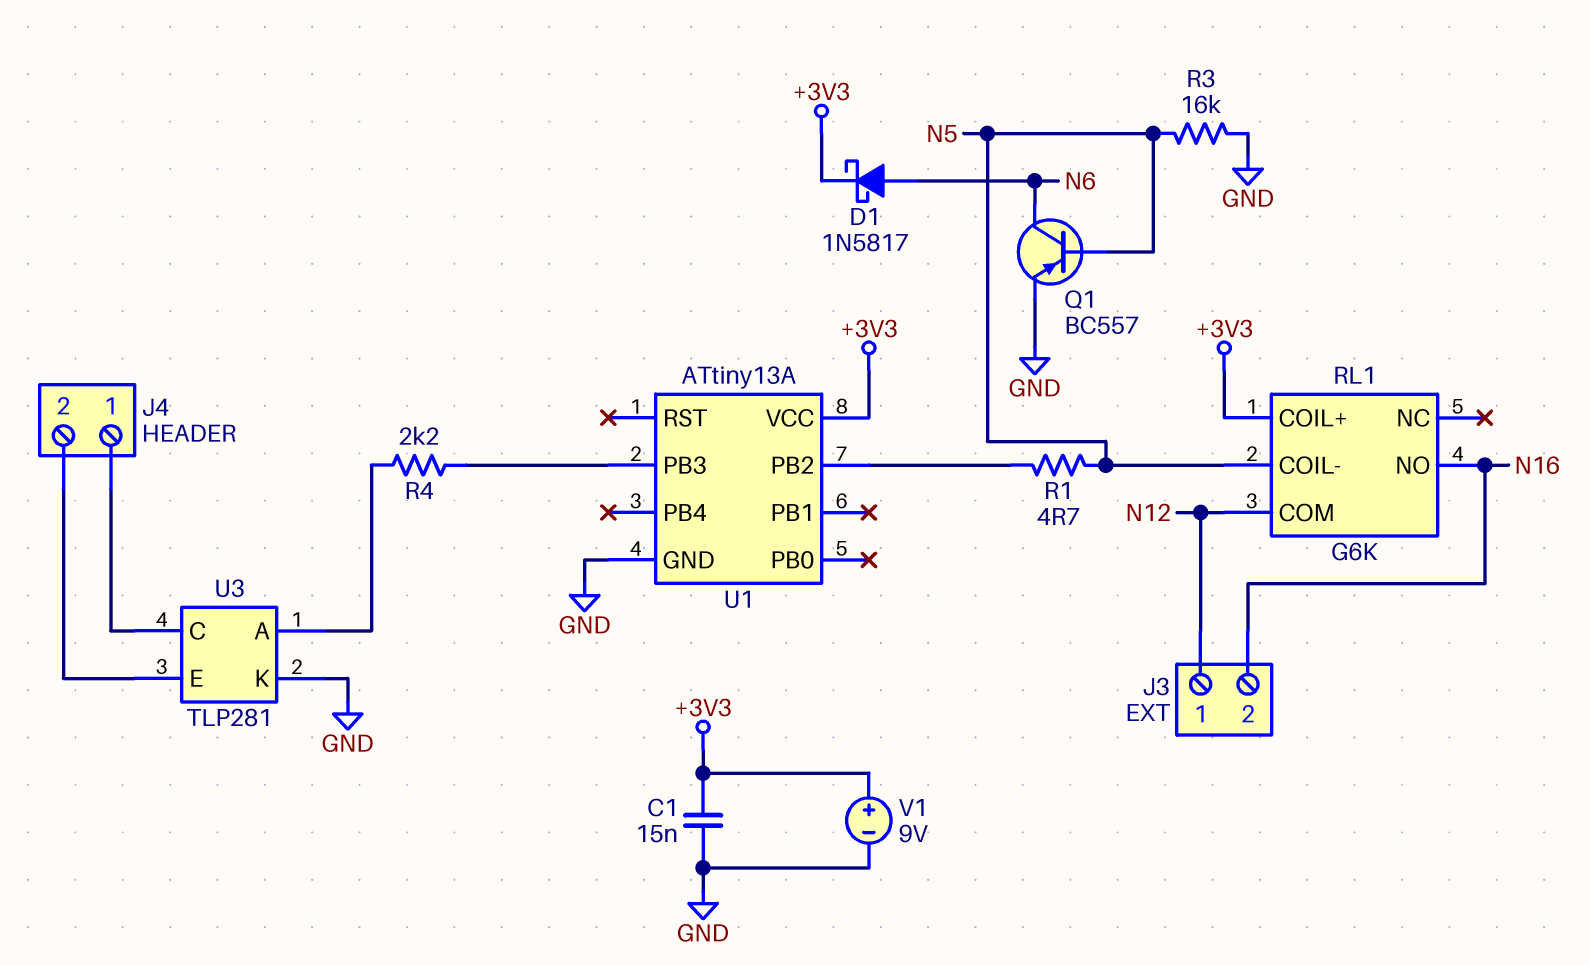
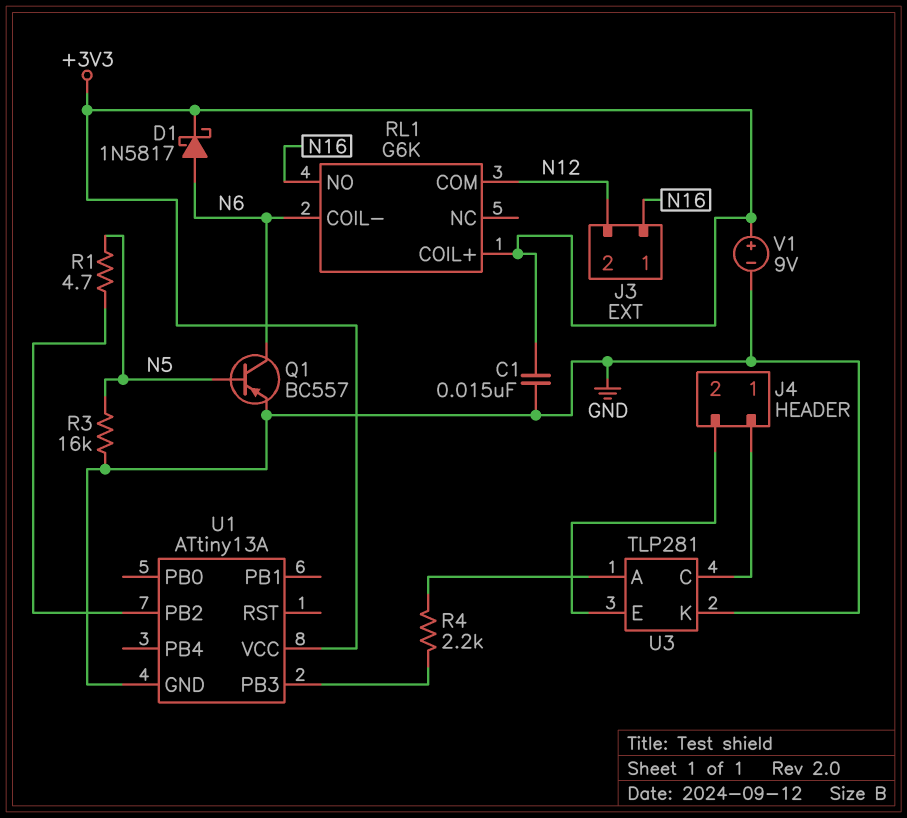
J3 pin 1: N12 -> N16
J3 pin 2: N16 -> N12
RL1 pin COIL-: N5 -> N6

